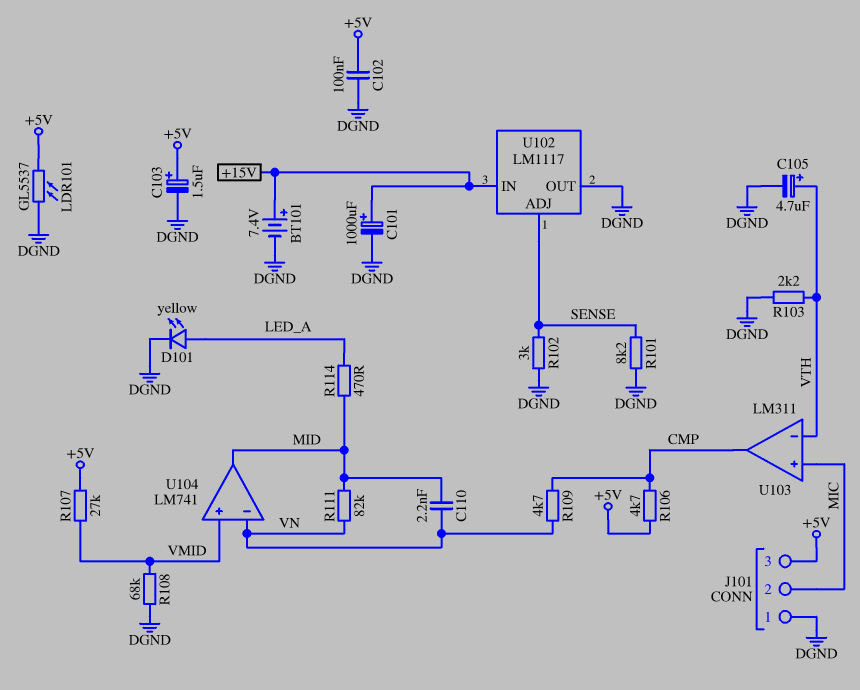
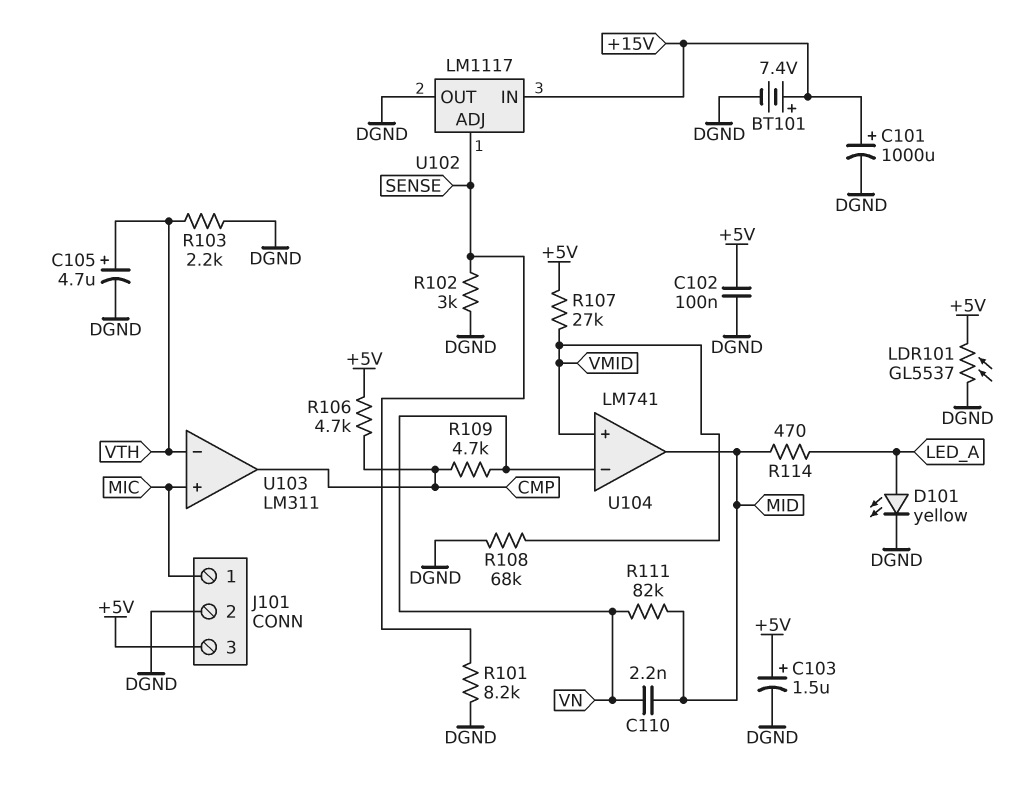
J101 pin 1: DGND -> MIC
J101 pin 2: MIC -> DGND

